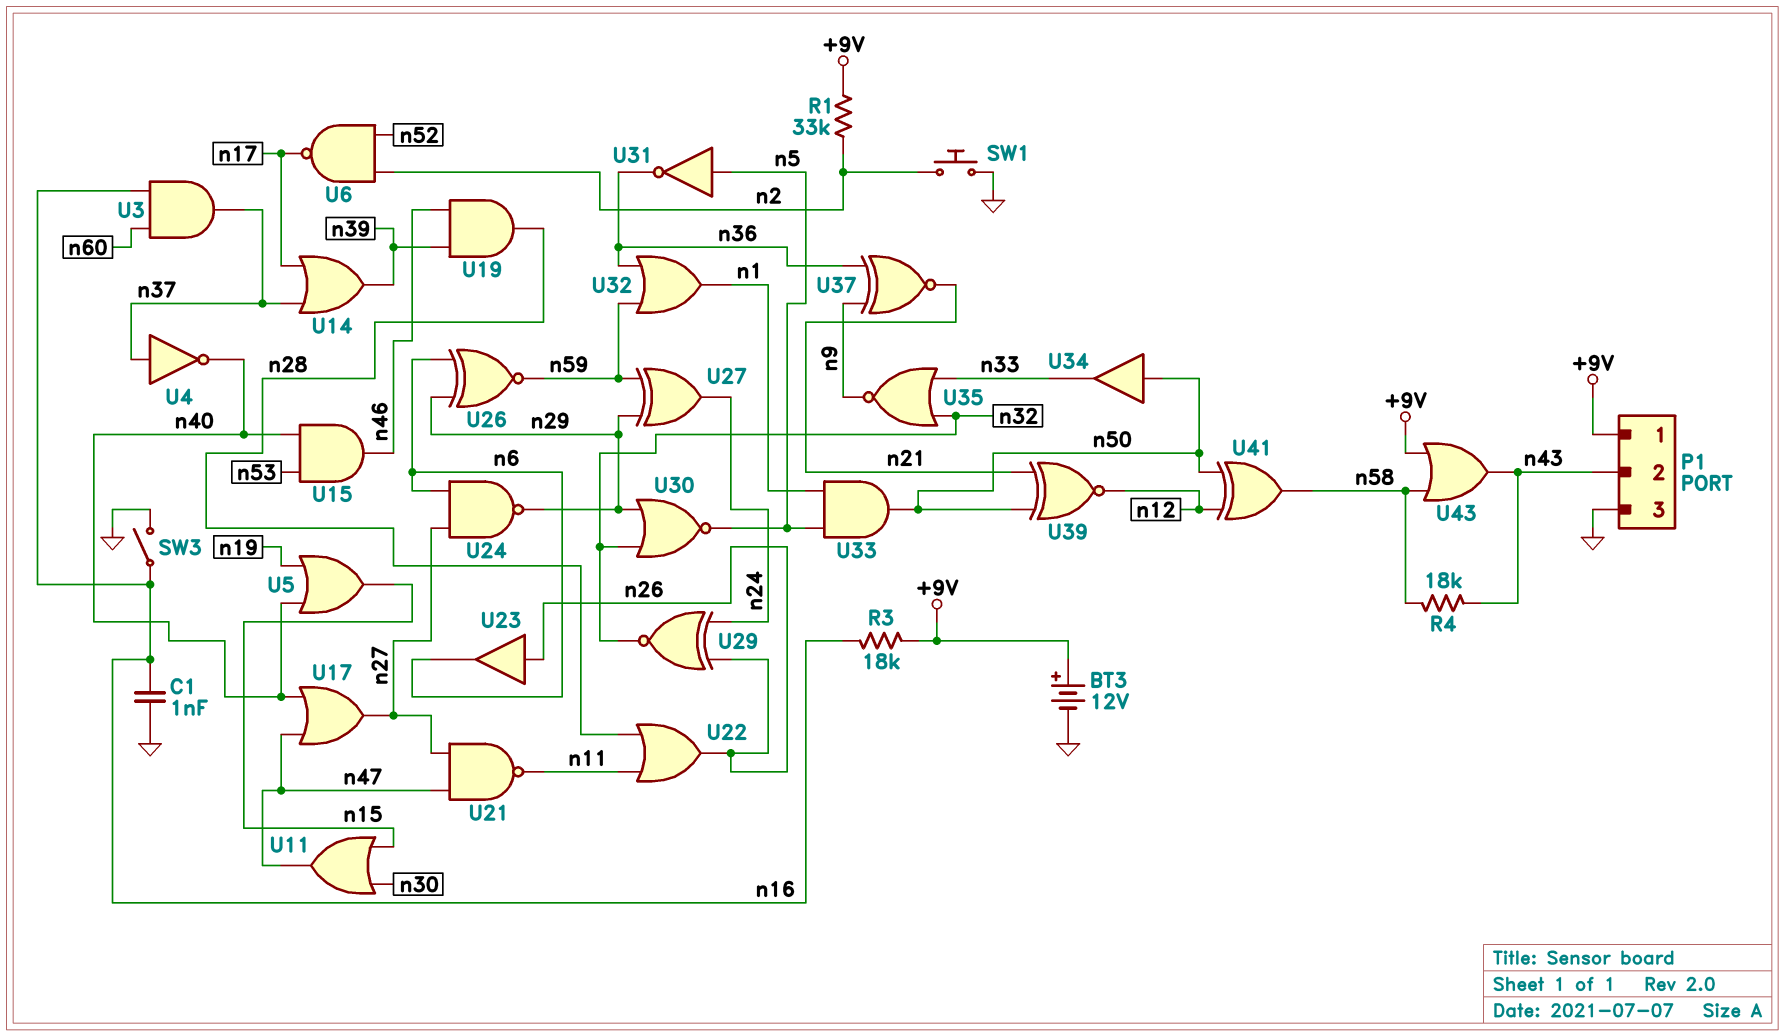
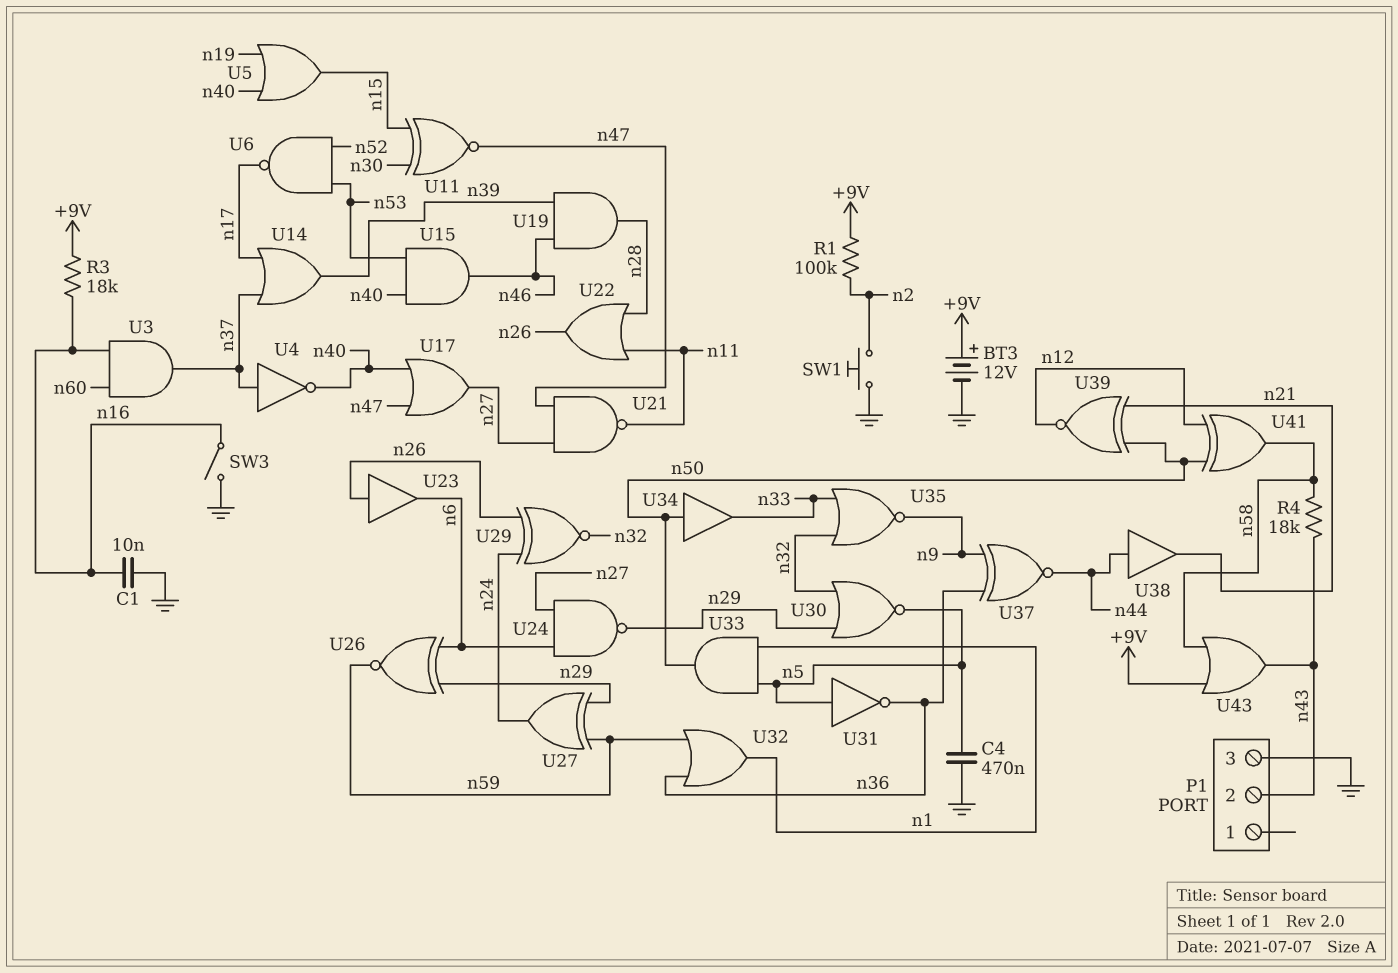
C1: 1nF (GND, n16) -> 10nF (GND, n16)
C4: none -> 470nF (GND, n5)
P1 pin 1: +9V -> none
R1: 33k (+9V, n2) -> 100k (+9V, n2)
U6: NAND (in n2, in n52, out n17) -> NAND (in n52, in n53, out n17)
U11: OR (in n15, in n30, out n47) -> XNOR (in n15, in n30, out n47)
U37: XNOR (in n9, in n36, out n21) -> XNOR (in n9, in n36, out n44)
U38: none -> buffer (in n44, out n21)

